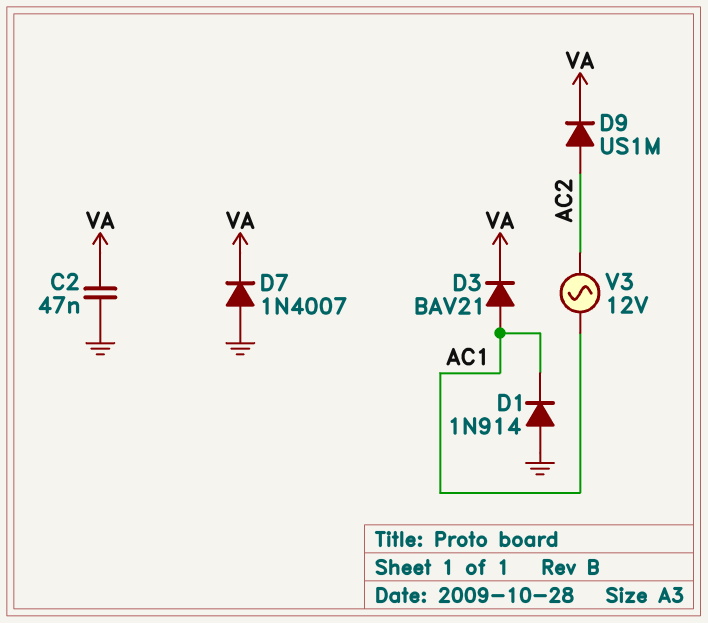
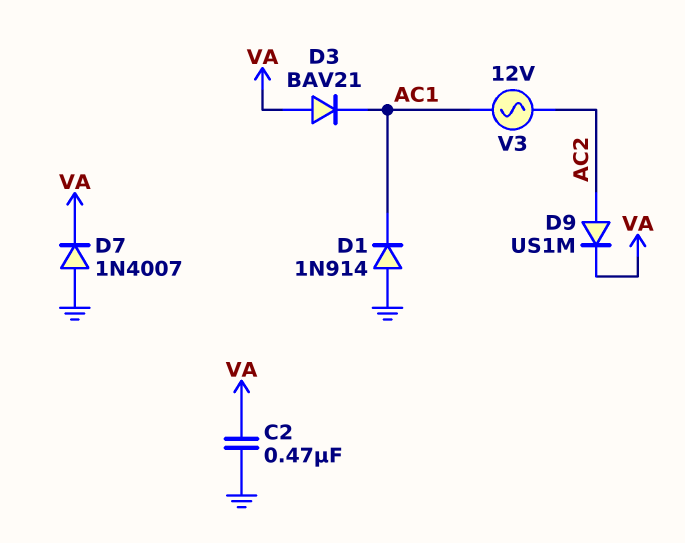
C2: 47nF (GND, VA) -> 470nF (GND, VA)
D3: diode BAV21 (A AC1, K VA) -> diode BAV21 (A VA, K AC1)

